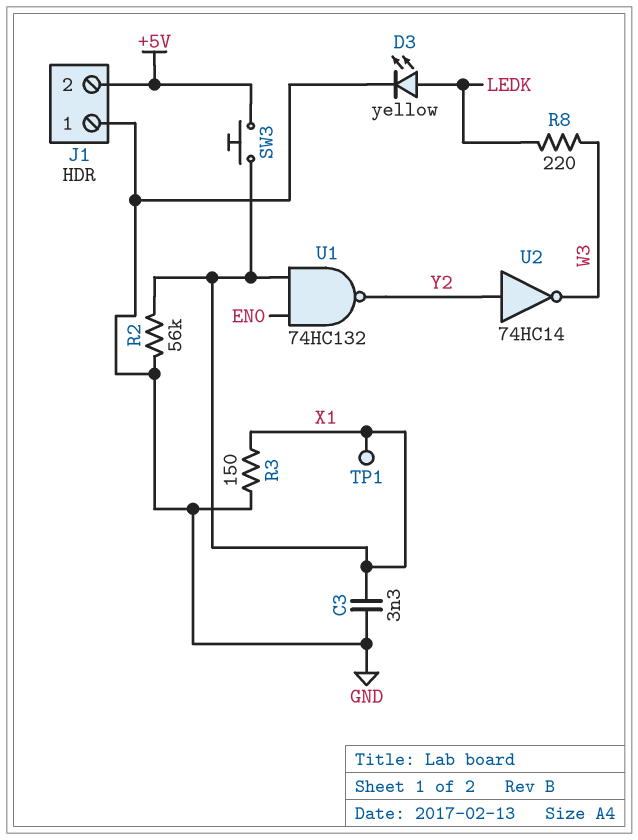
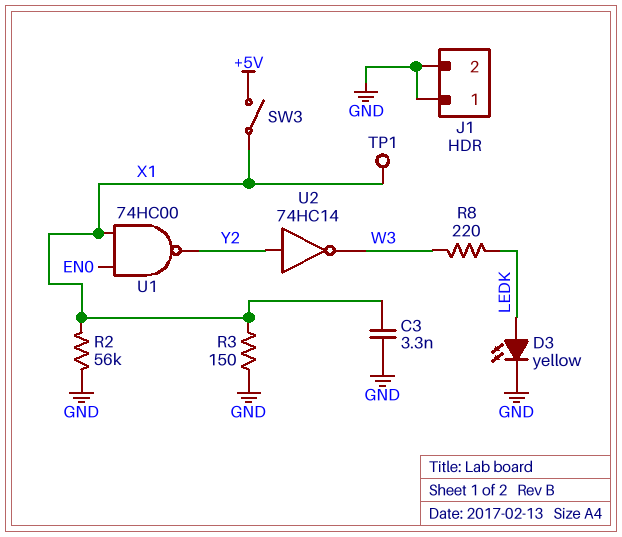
J1 pin 2: +5V -> GND
SW3: button (+5V, X1) -> switch (+5V, X1)
U1: NAND 74HC132 (in EN0, in X1, out Y2) -> NAND 74HC00 (in EN0, in X1, out Y2)

